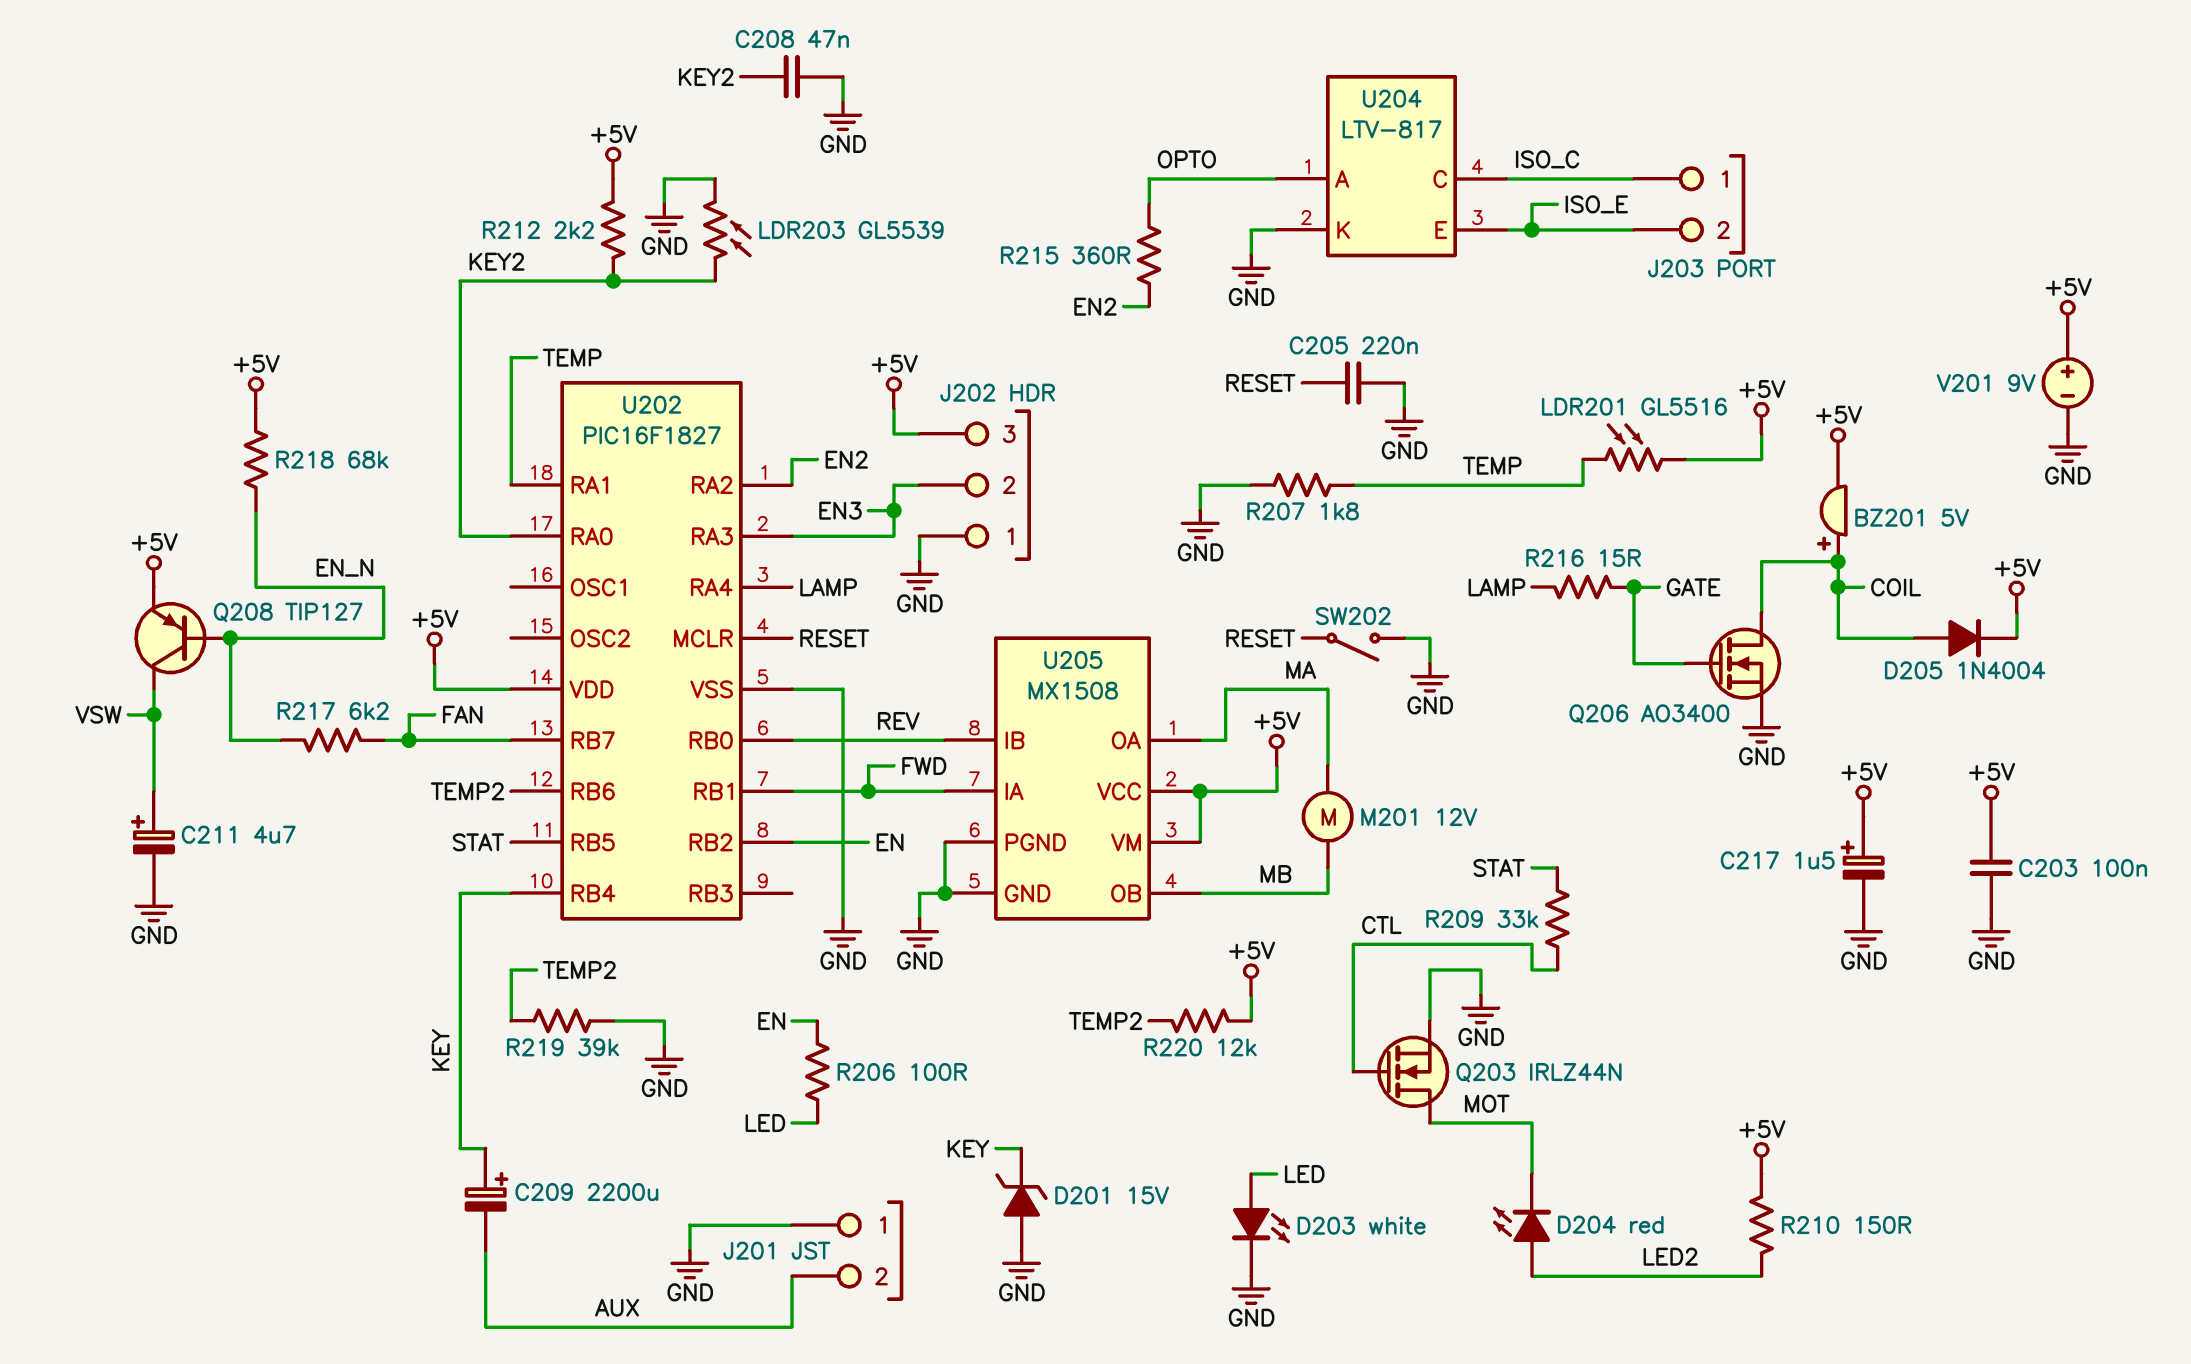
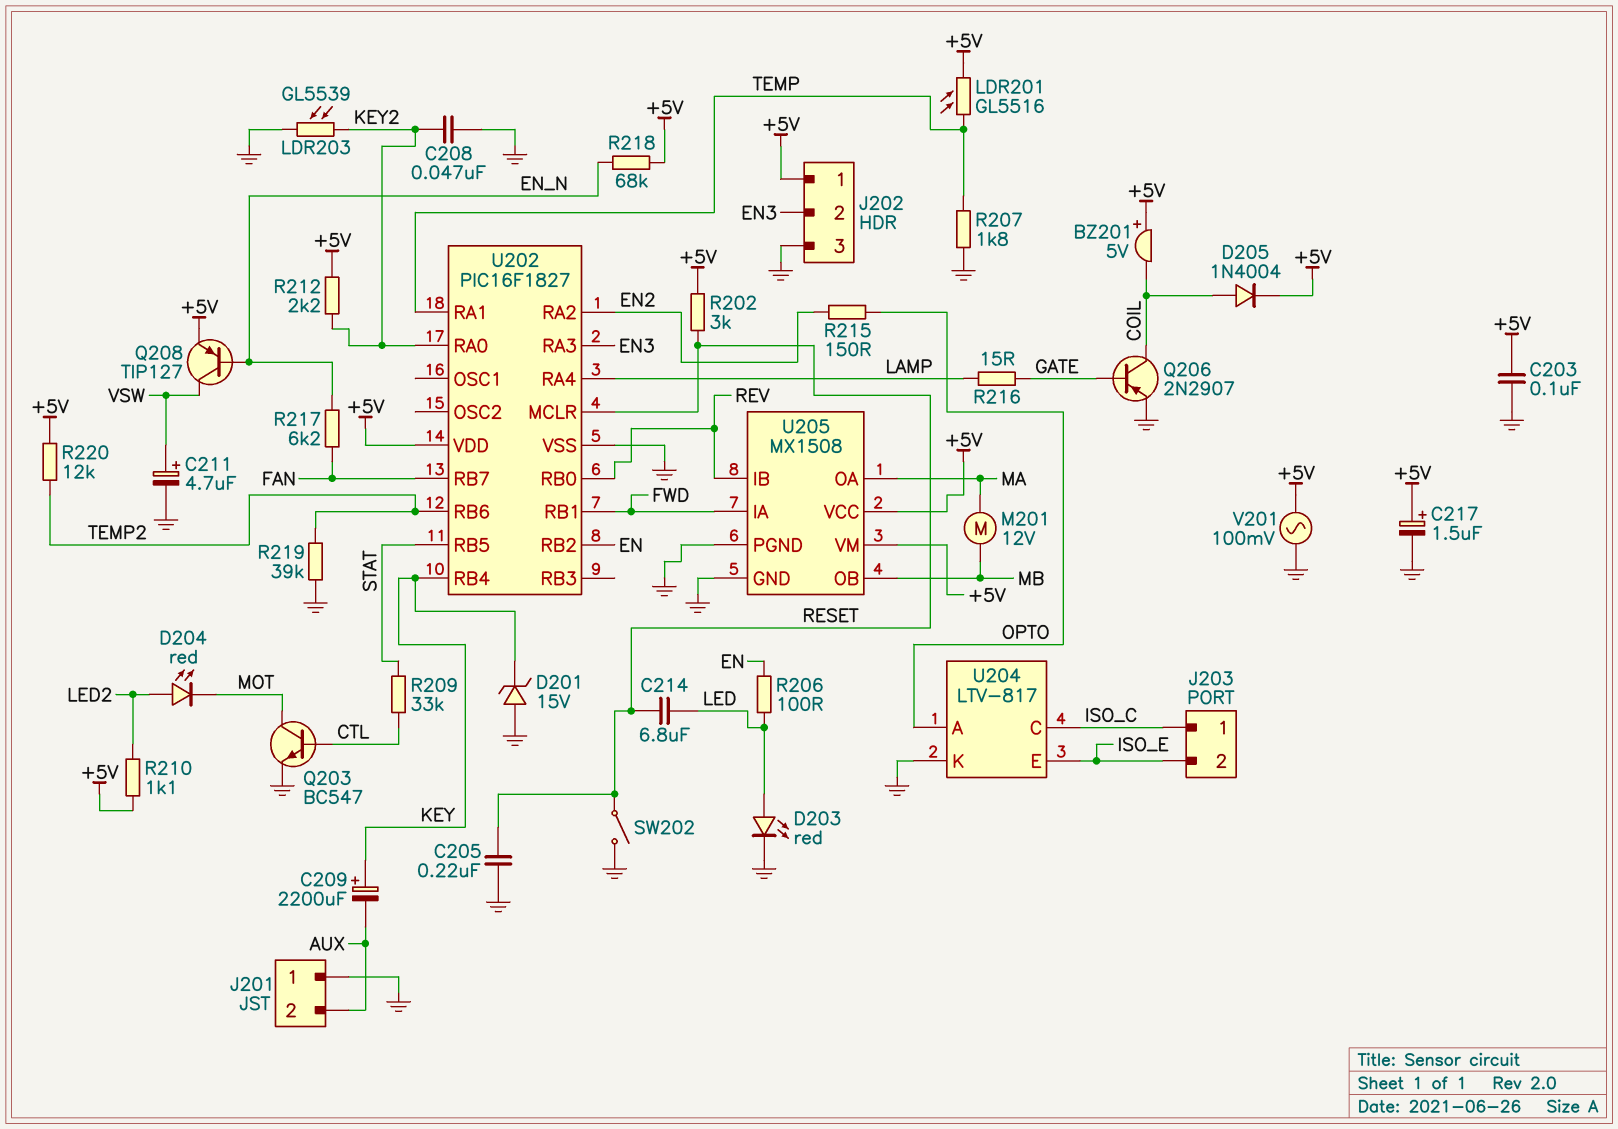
BZ201: buzzer 5V (plus COIL, minus +5V) -> buzzer 5V (plus +5V, minus COIL)
C214: none -> 6.8uF (LED, RESET)
D203: LED white (A LED, K GND) -> LED red (A LED, K GND)
J202 pin 1: GND -> +5V
J202 pin 3: +5V -> GND
Q203: NMOS IRLZ44N (G CTL, D MOT, S GND) -> NPN BC547 (B CTL, C MOT, E GND)
Q206: NMOS AO3400 (G GATE, D COIL, S GND) -> PNP 2N2907 (B GATE, C COIL, E GND)
R202: none -> 3k (+5V, RESET)
R210: 150 (+5V, LED2) -> 1.1k (+5V, LED2)
R215: 360 (EN2, OPTO) -> 150 (EN2, OPTO)
V201: 9V (plus +5V, minus GND) -> AC 100mV (+5V, GND)

